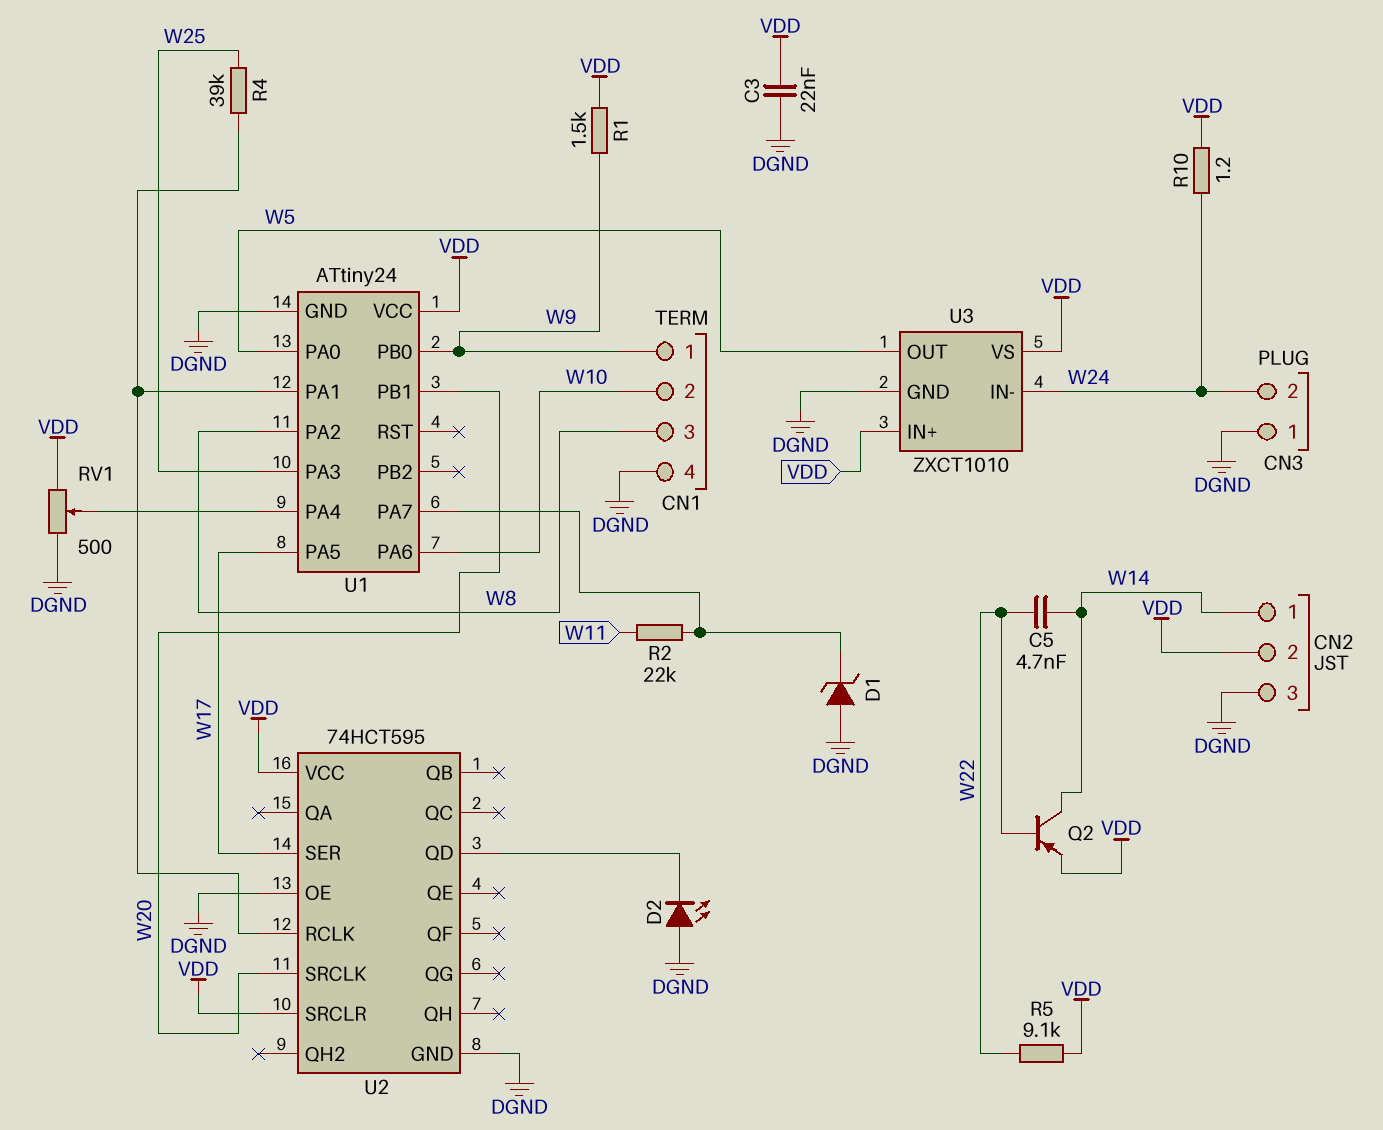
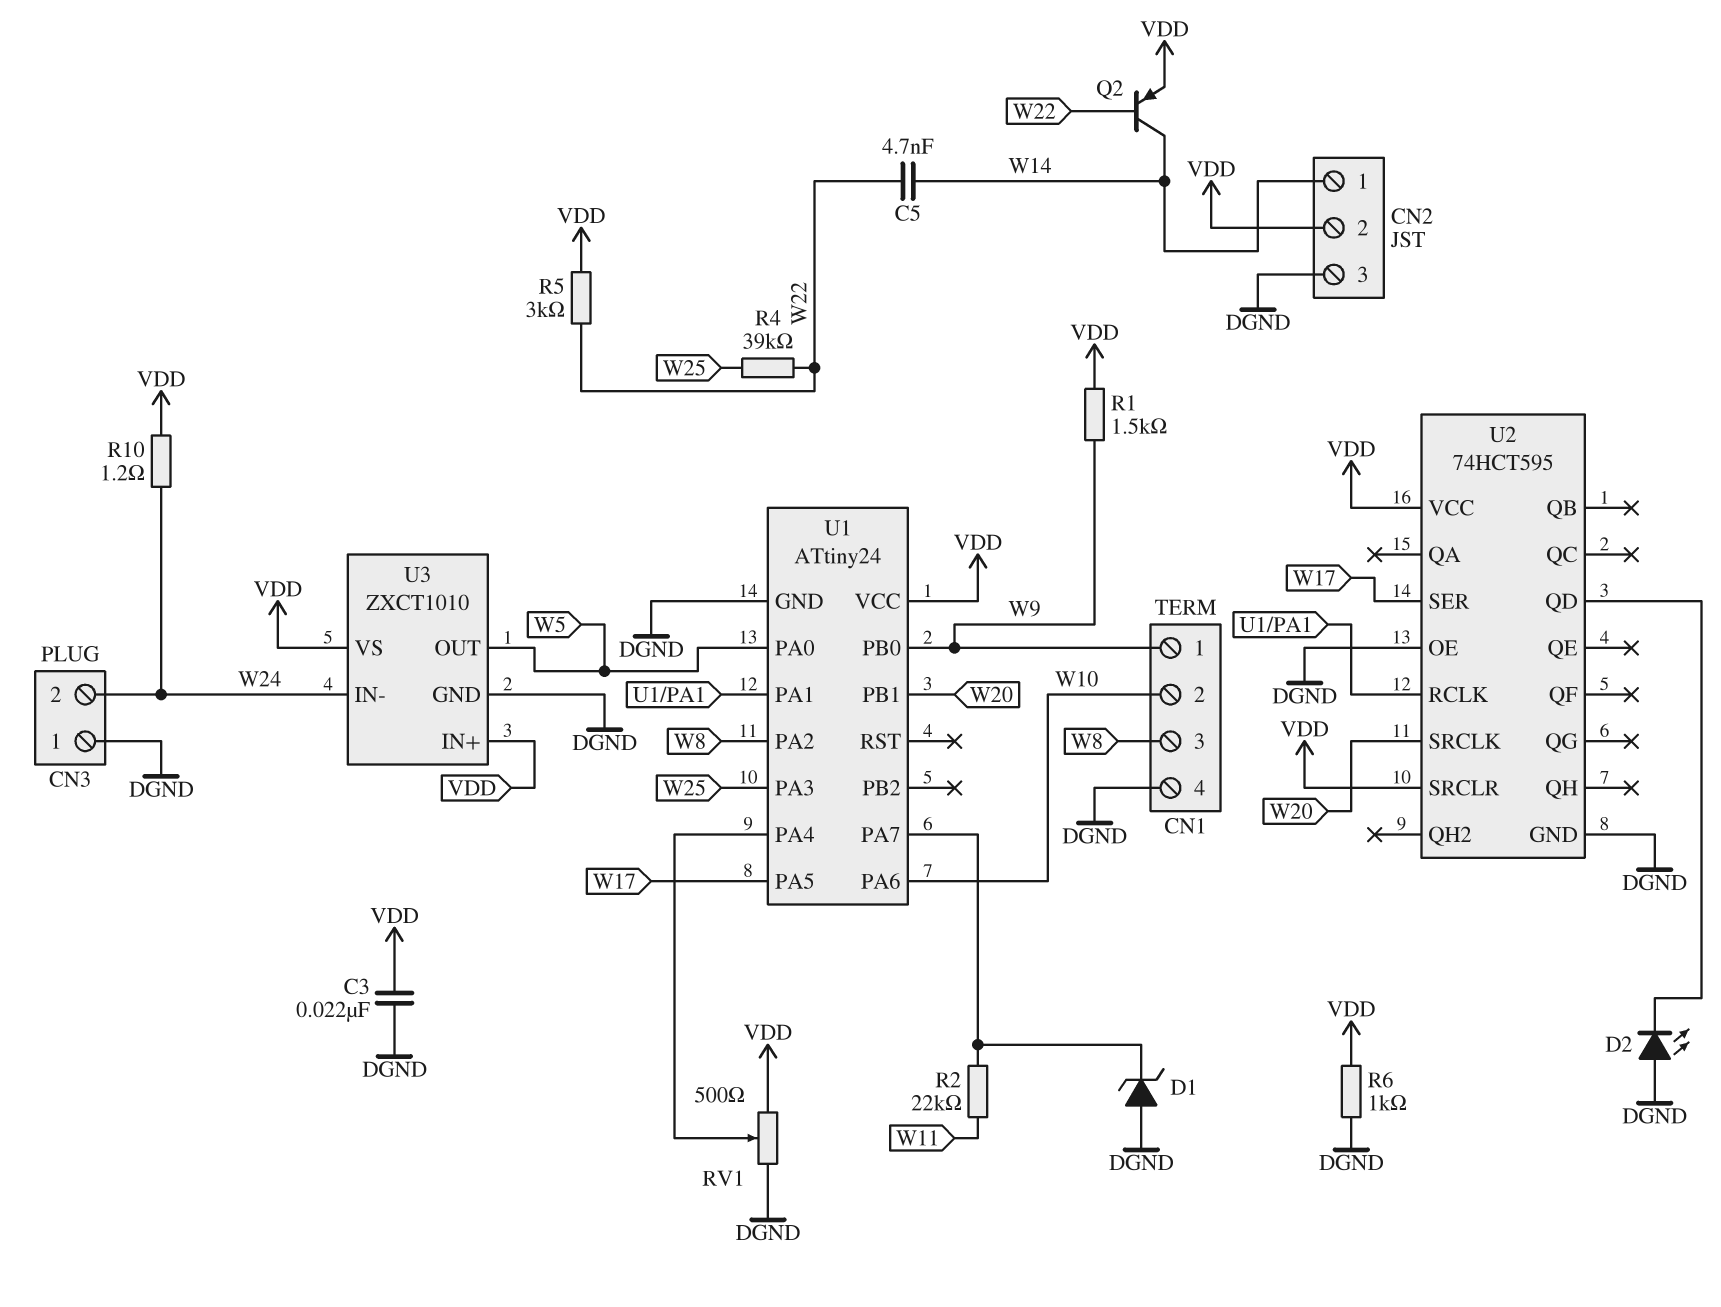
R4: 39k (U1/PA1, W25) -> 39k (W22, W25)
R5: 9.1k (VDD, W22) -> 3k (VDD, W22)
R6: none -> 1k (DGND, VDD)

